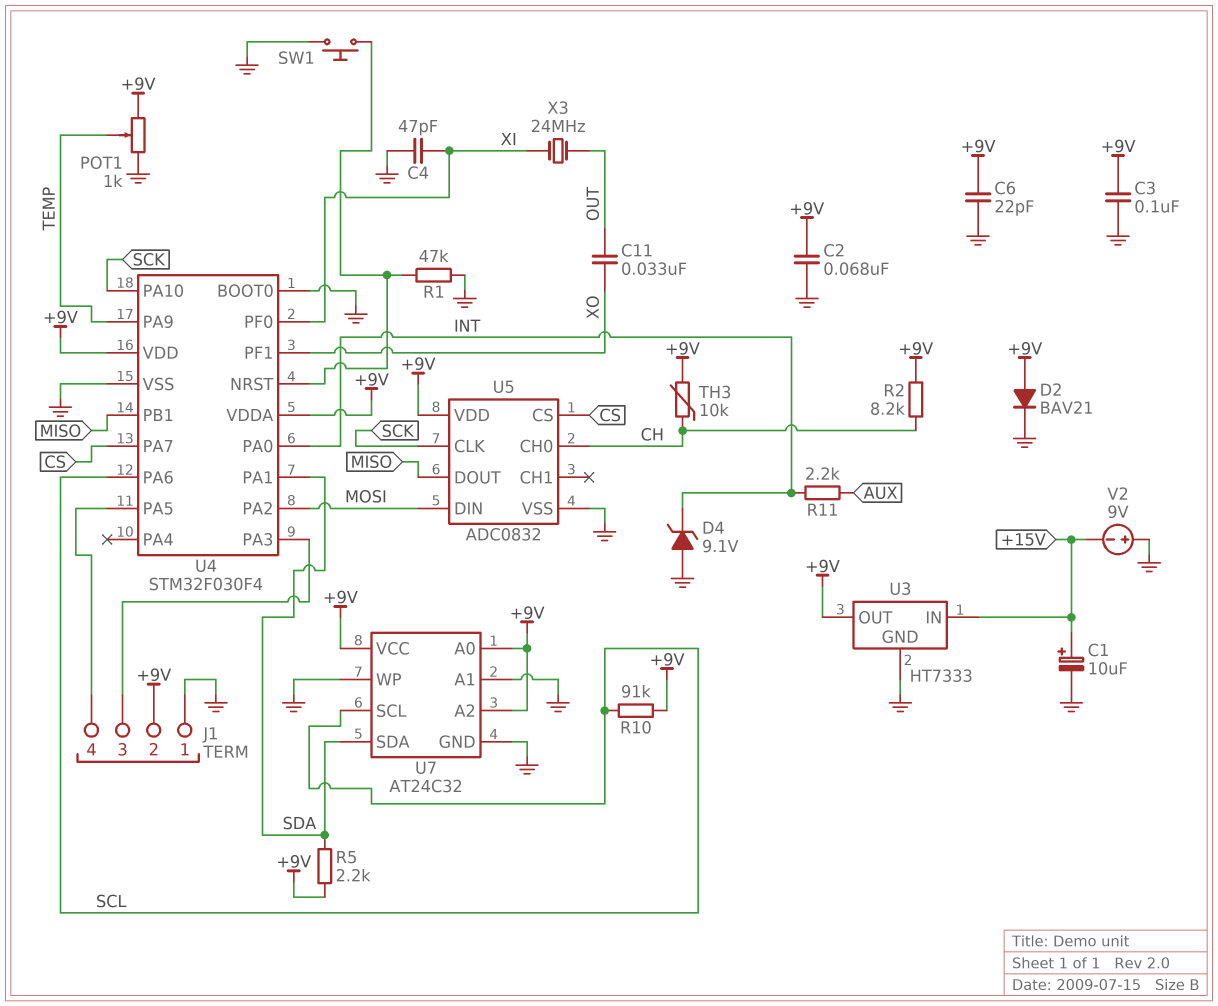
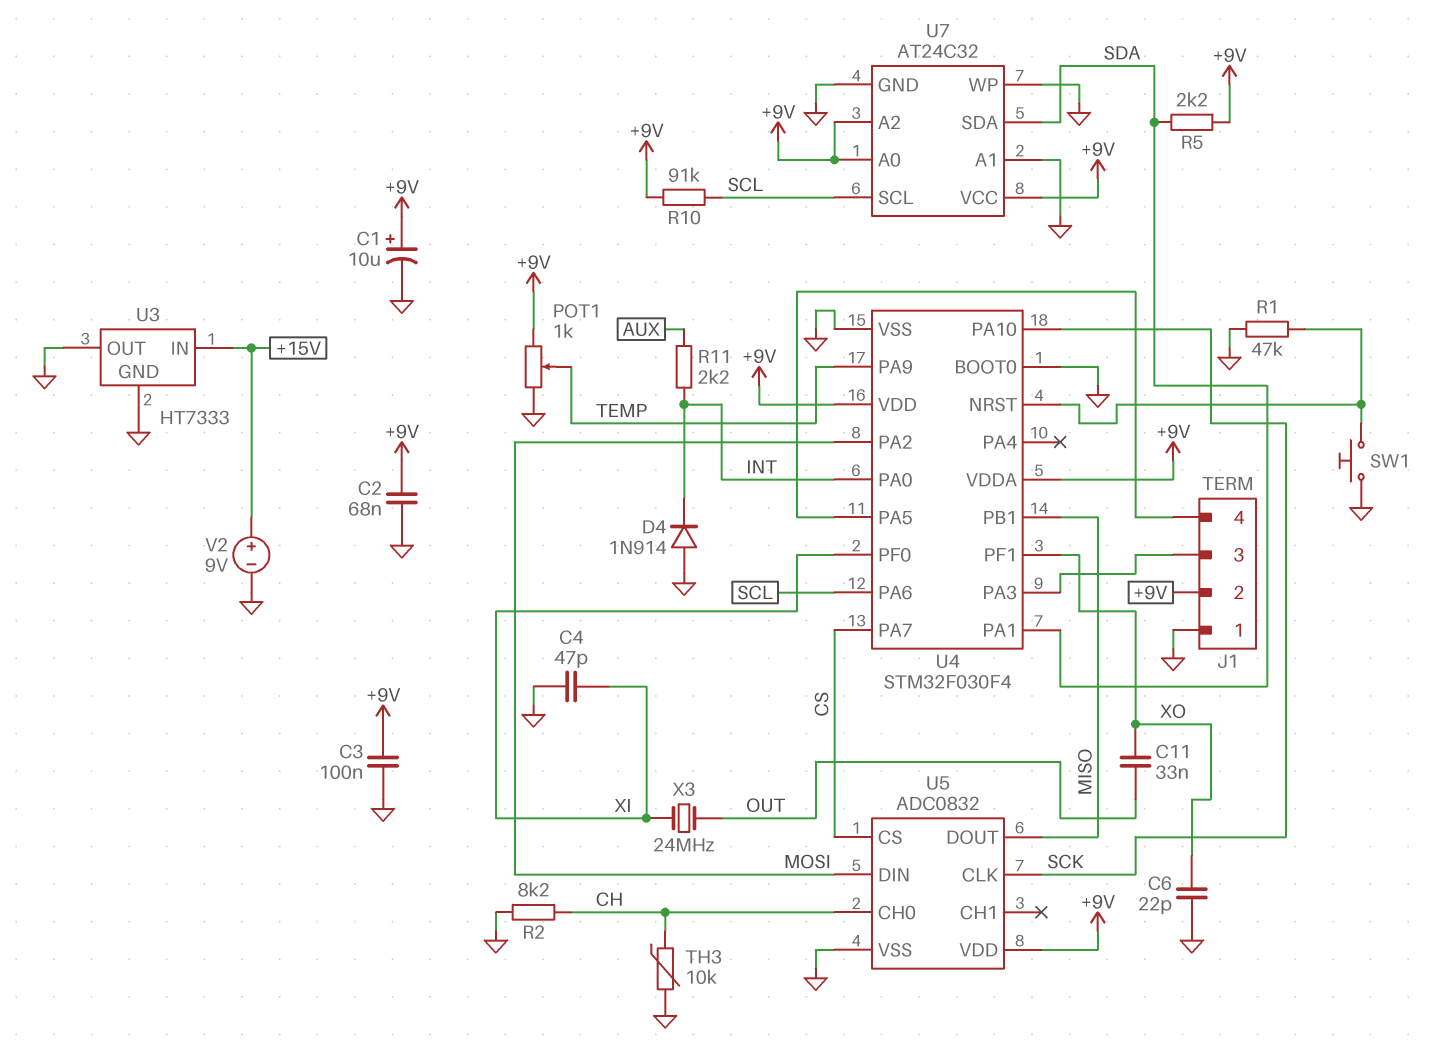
C1: 10uF (plus +15V, minus GND) -> 10uF (plus +9V, minus GND)
C6: 22pF (+9V, GND) -> 22pF (GND, XO)
D2: diode BAV21 (A +9V, K GND) -> none
D4: zener 9.1V (A GND, K INT) -> diode 1N914 (A GND, K INT)
R2: 8.2k (+9V, CH) -> 8.2k (CH, GND)
TH3: 10k (+9V, CH) -> 10k (CH, GND)
U3 pin OUT: +9V -> GND
V2: 9V (plus GND, minus +15V) -> 9V (plus +15V, minus GND)

